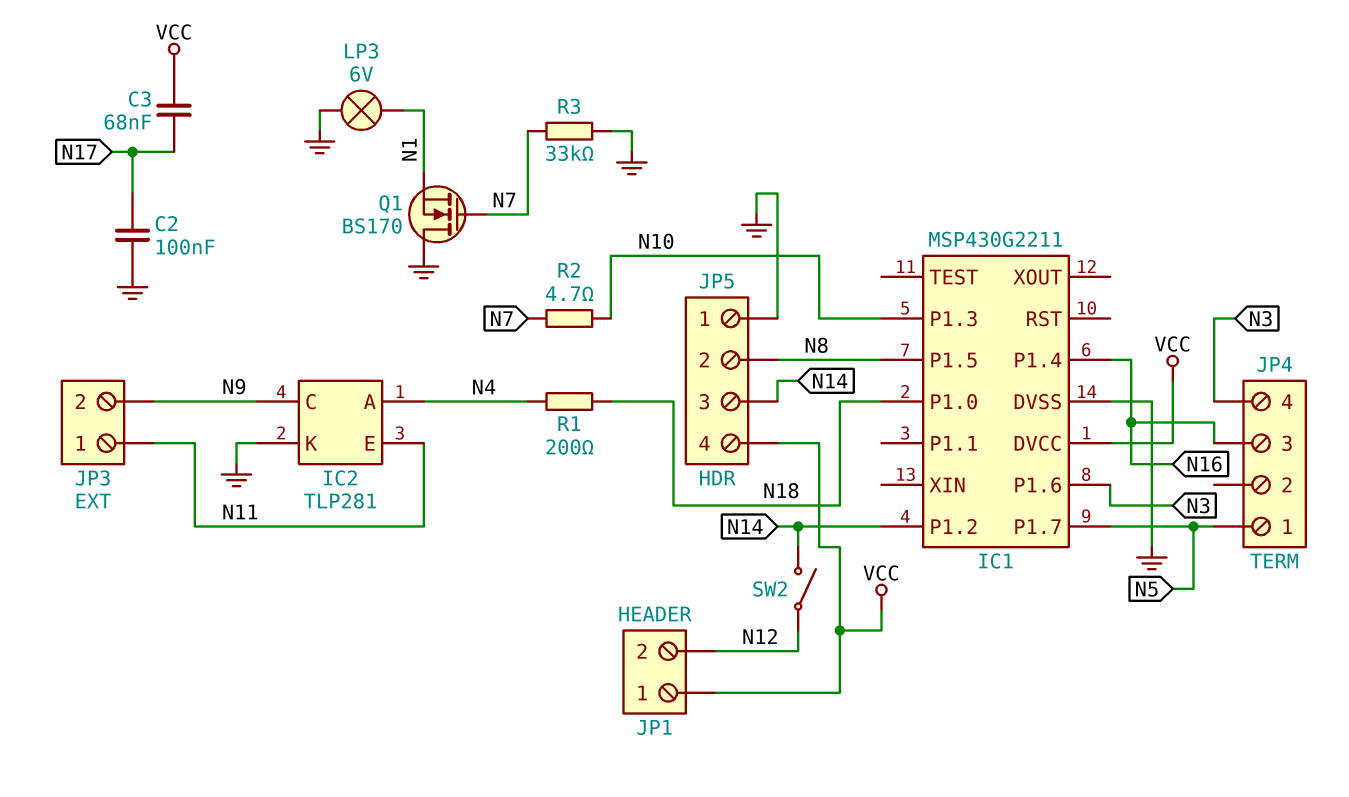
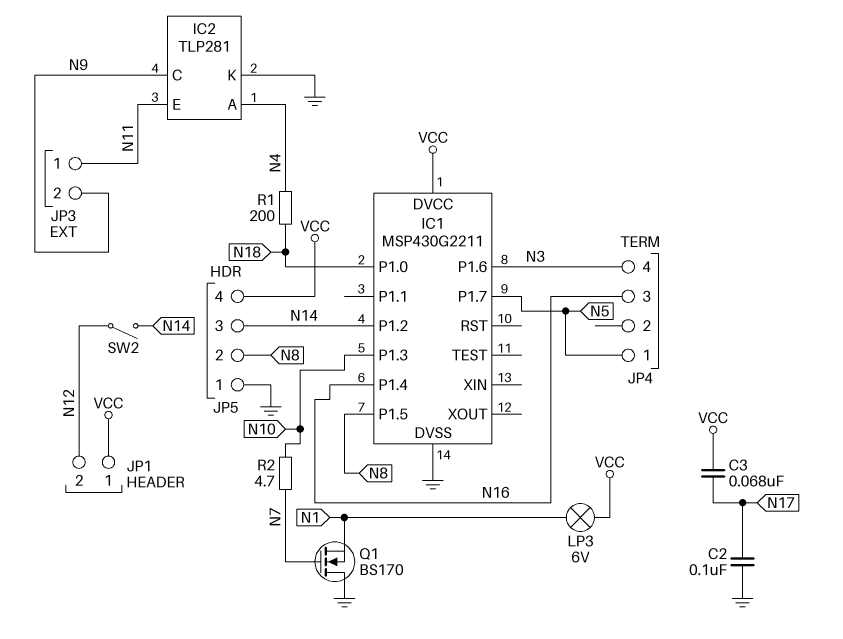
LP3: lamp 6V (GND, N1) -> lamp 6V (N1, VCC)
R3: 33k (GND, N7) -> none

